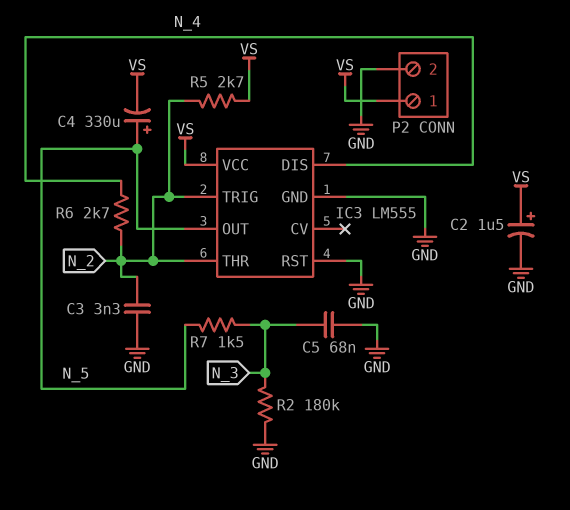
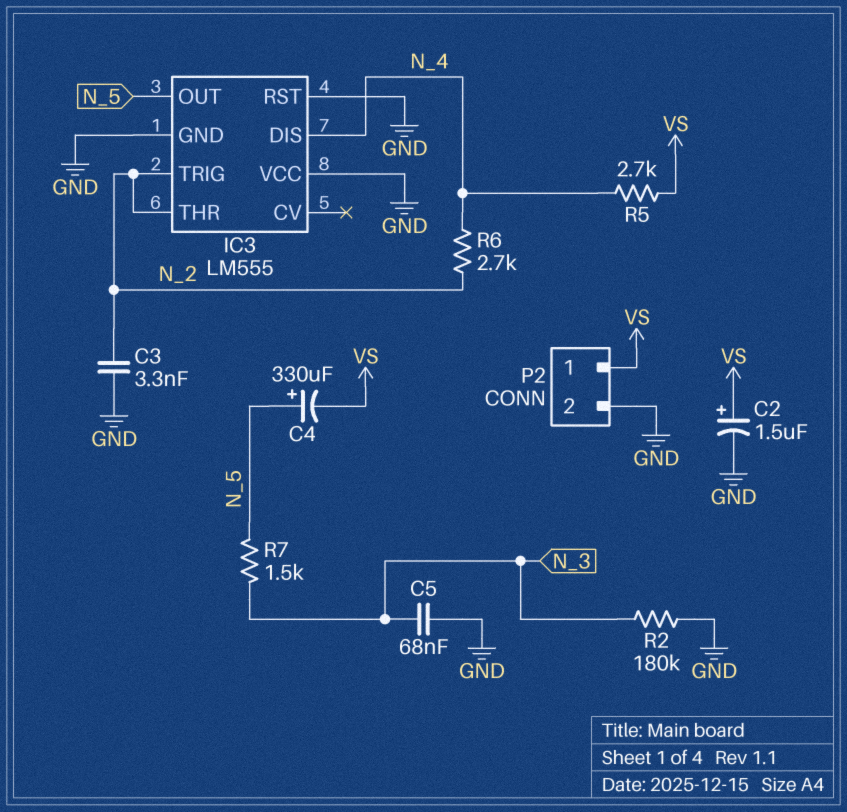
IC3 pin VCC: VS -> GND
R5: 2.7k (N_2, VS) -> 2.7k (N_4, VS)

